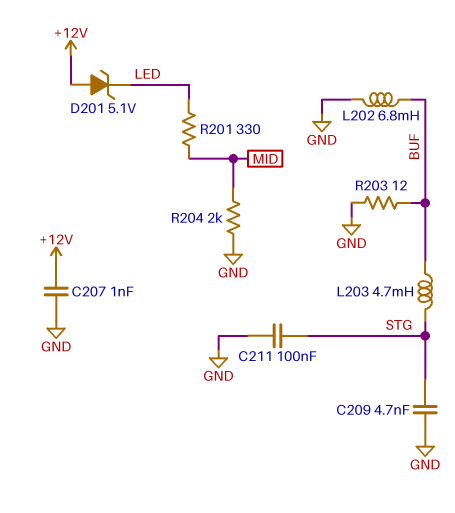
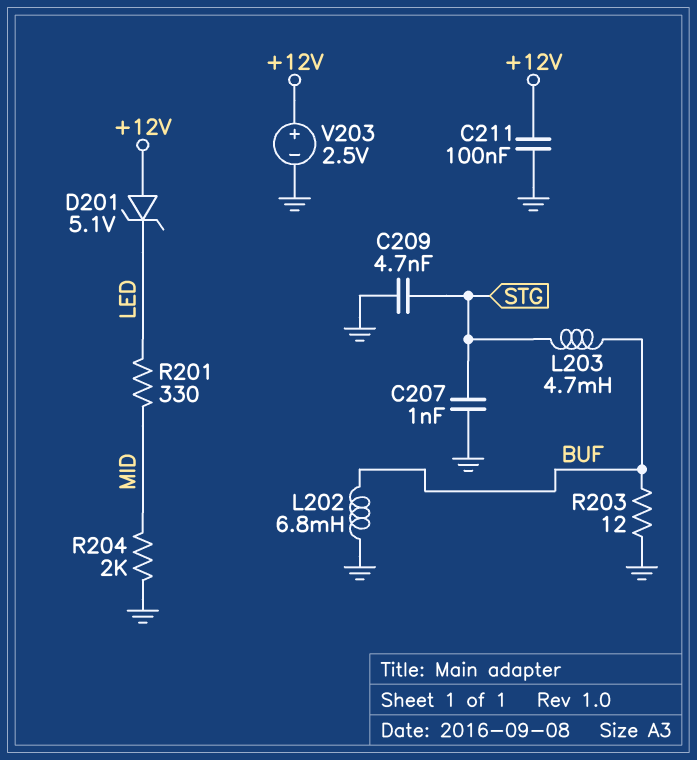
C207: 1nF (+12V, GND) -> 1nF (GND, STG)
C211: 100nF (GND, STG) -> 100nF (+12V, GND)
V203: none -> 2.5V (plus +12V, minus GND)

